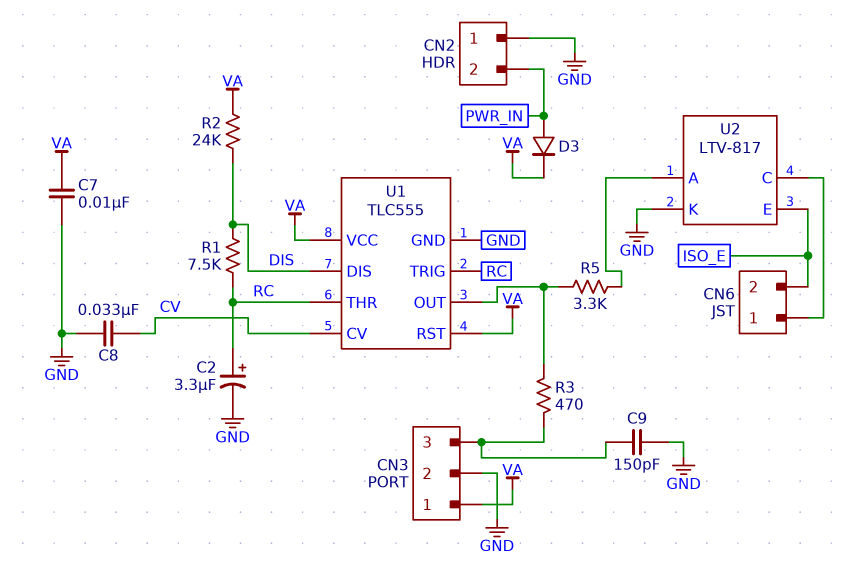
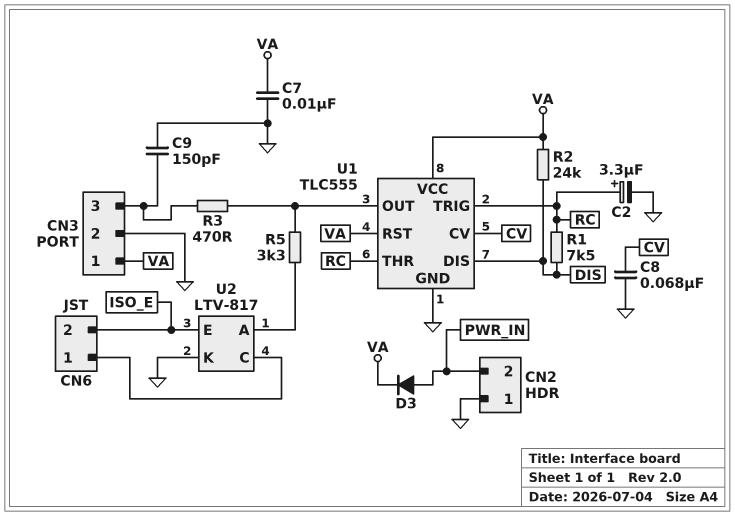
C8: 33nF (CV, GND) -> 68nF (CV, GND)

